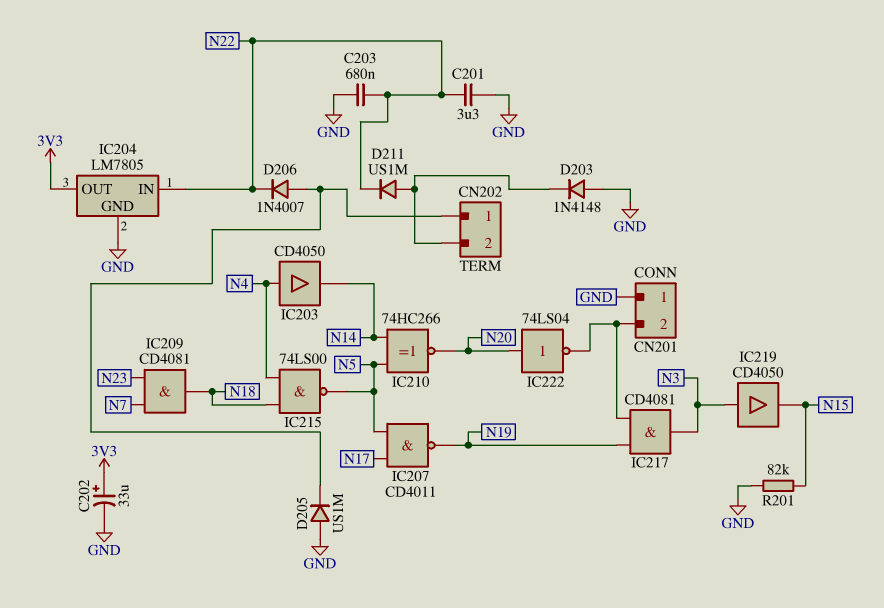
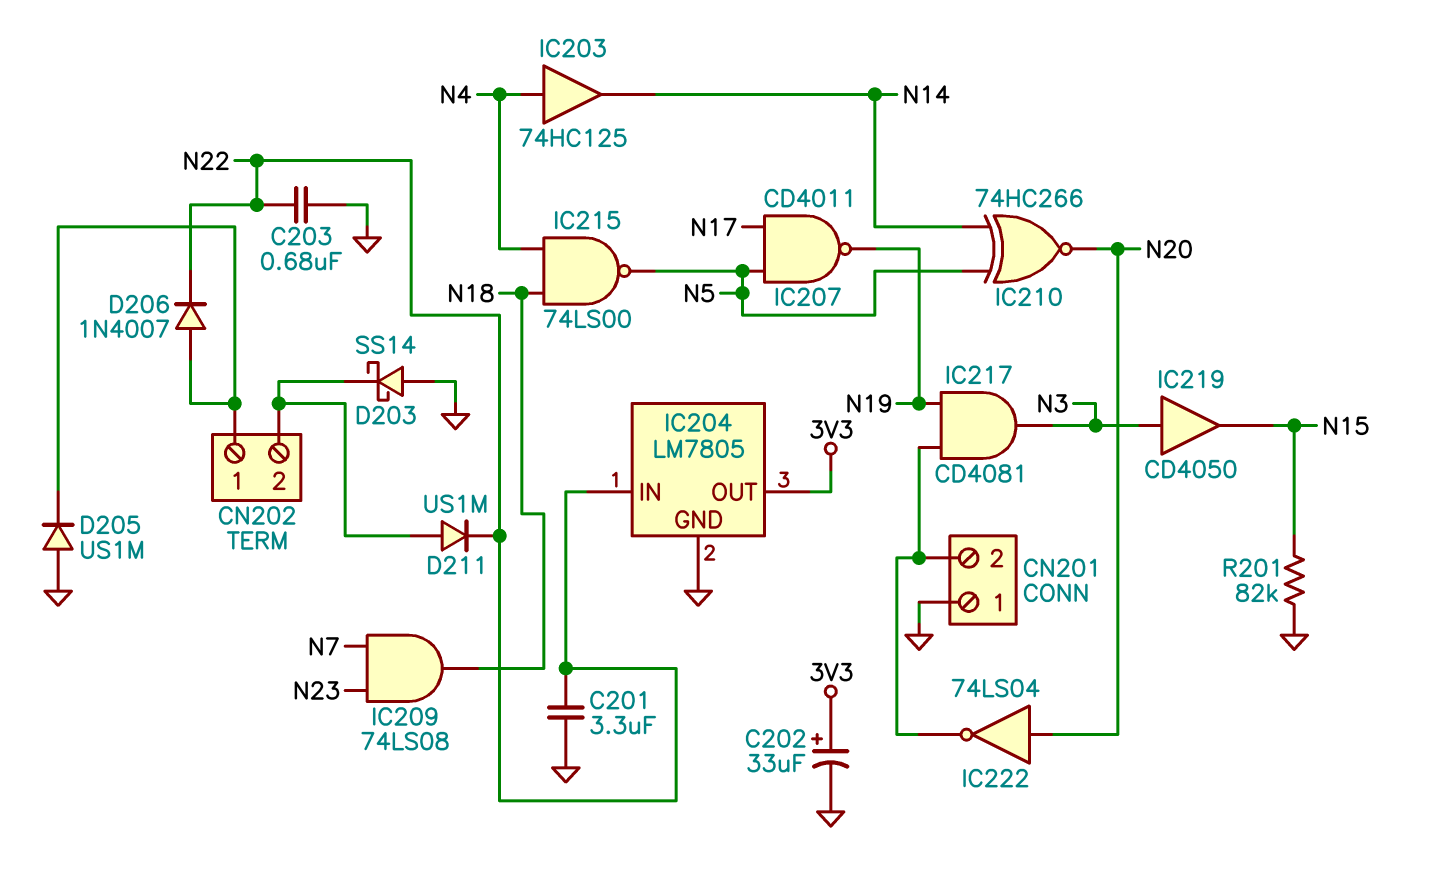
D203: diode 1N4148 (A GND, K CN202/2) -> schottky SS14 (A GND, K CN202/2)
IC203: buffer CD4050 (in N4, out N14) -> buffer 74HC125 (in N4, out N14)
IC209: AND CD4081 (in N7, in N23, out N18) -> AND 74LS08 (in N7, in N23, out N18)

